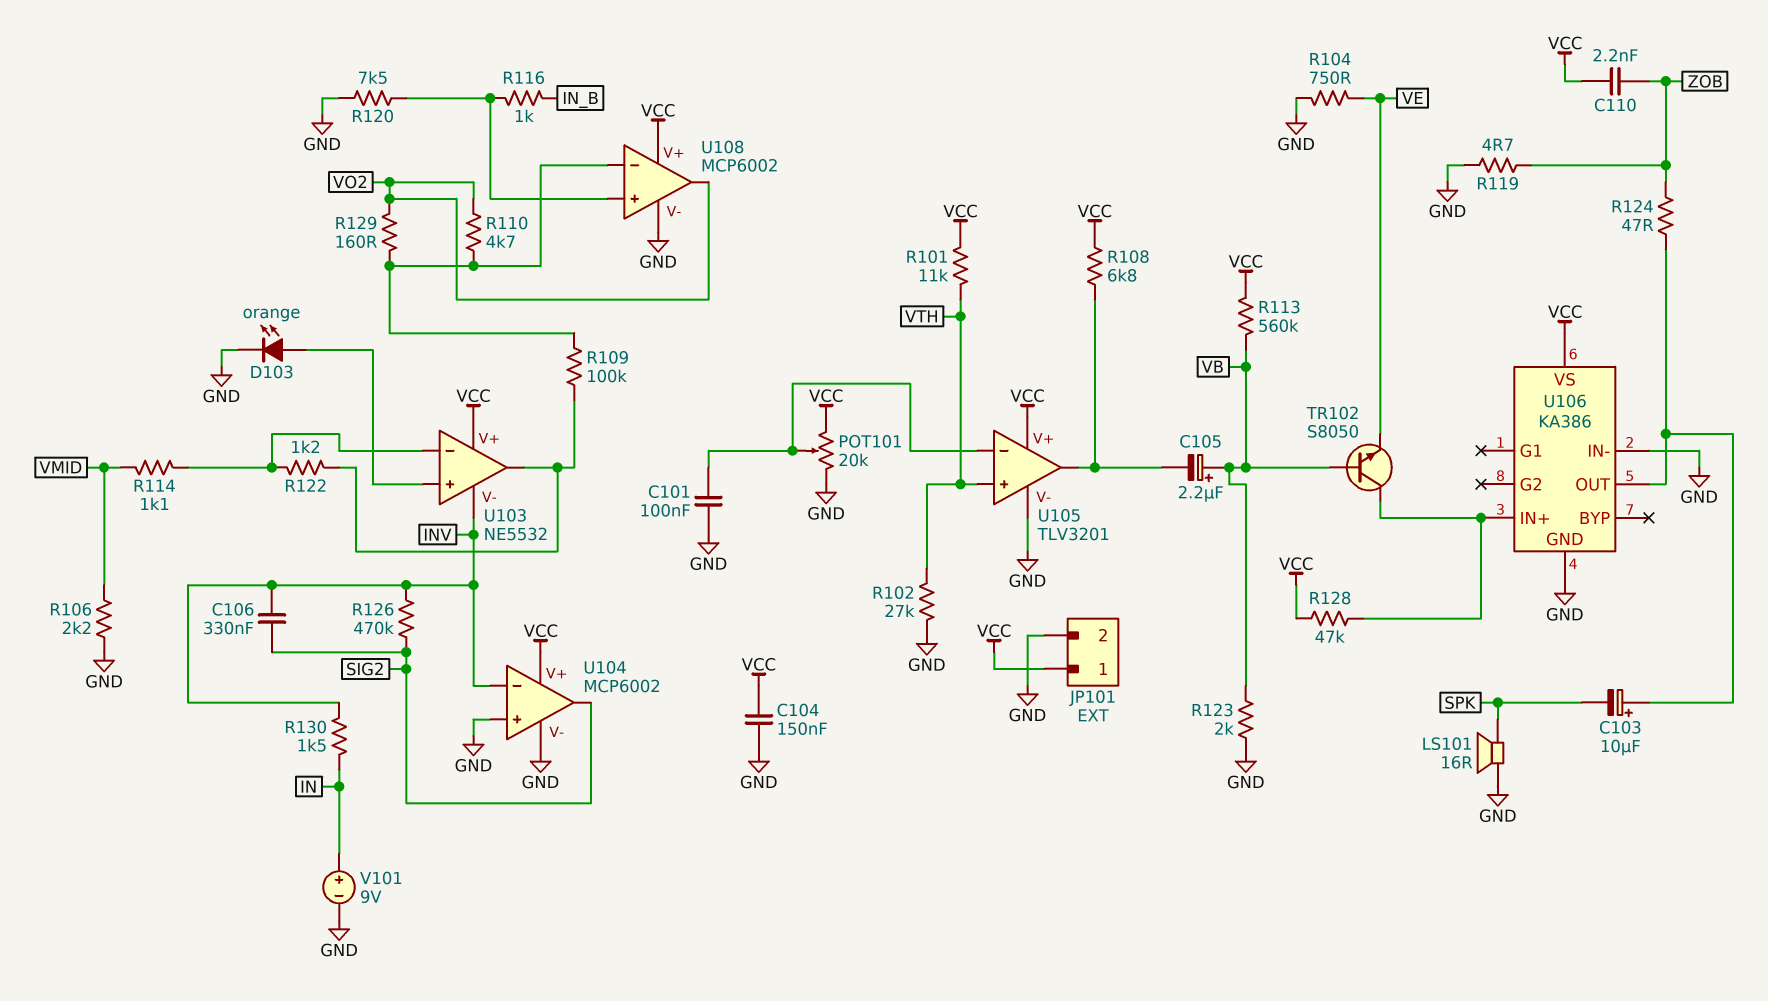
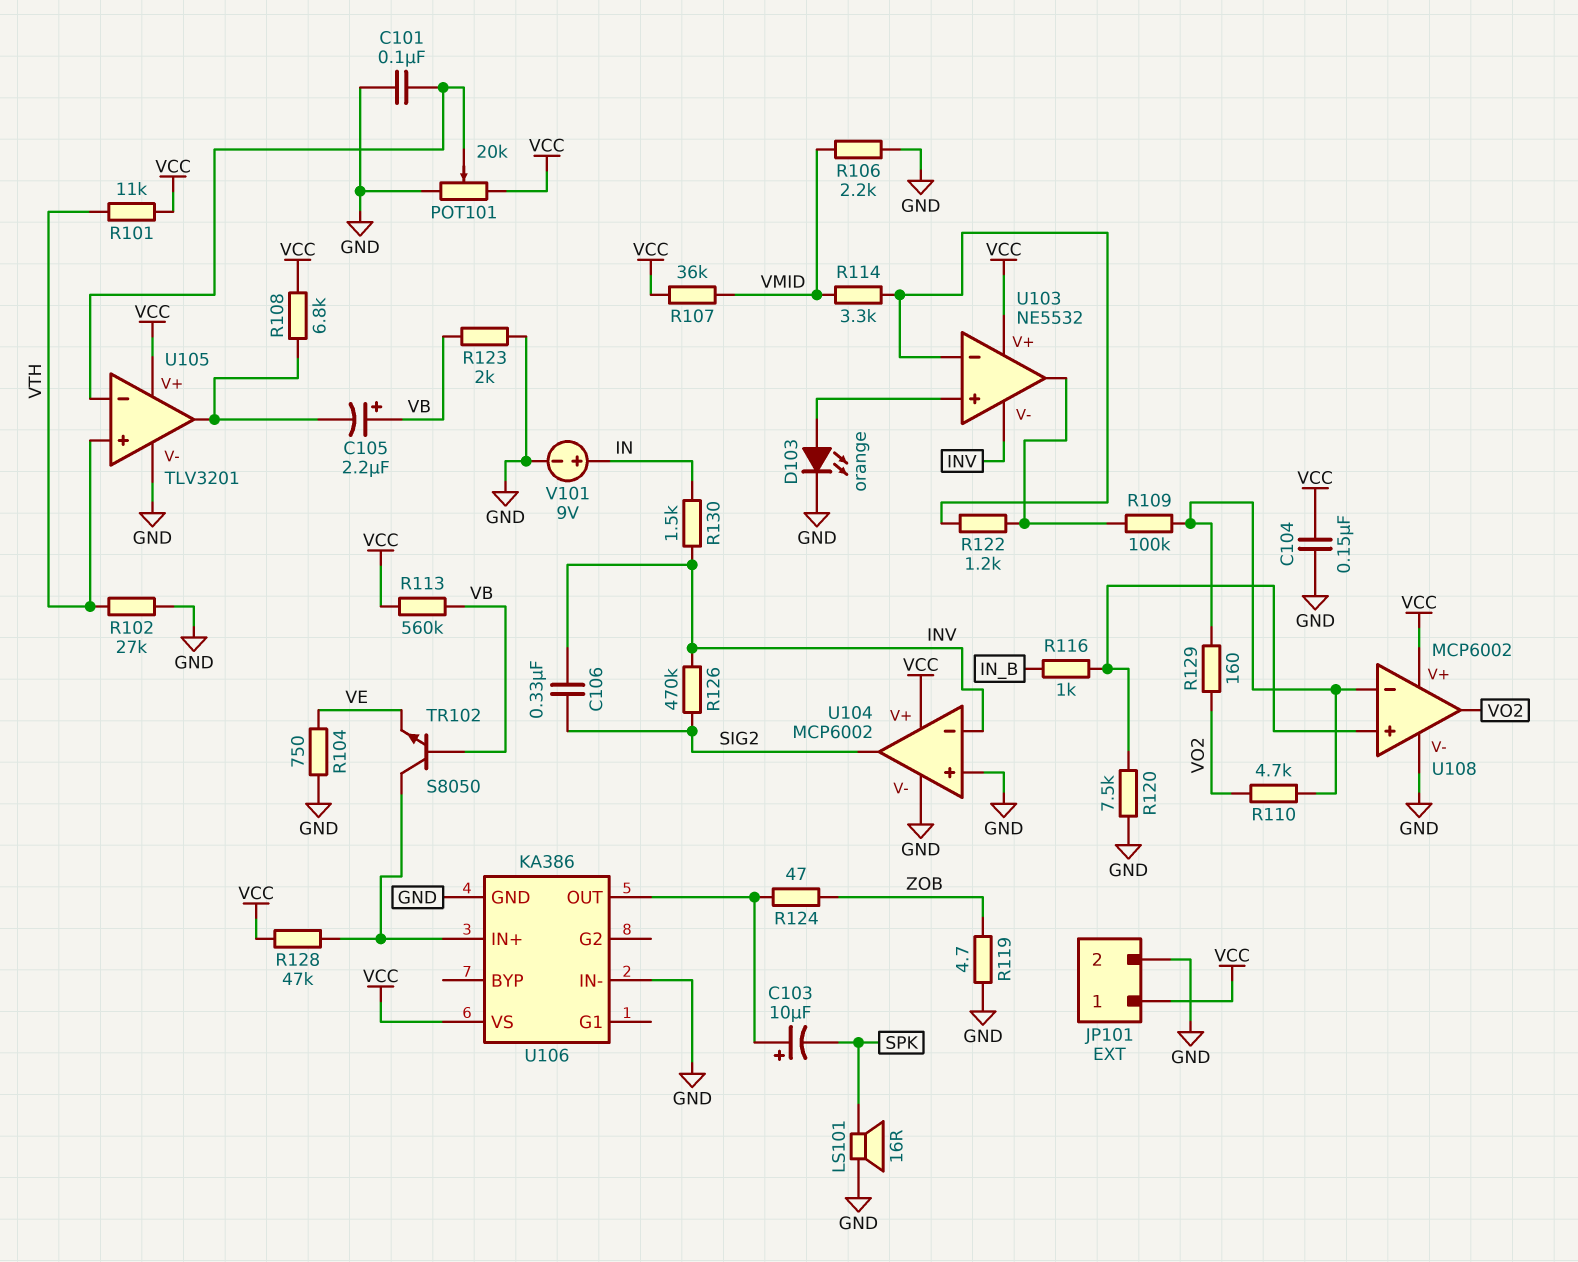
C110: 2.2nF (VCC, ZOB) -> none
R107: none -> 36k (VCC, VMID)
R114: 1.1k (U103/in-, VMID) -> 3.3k (U103/in-, VMID)

